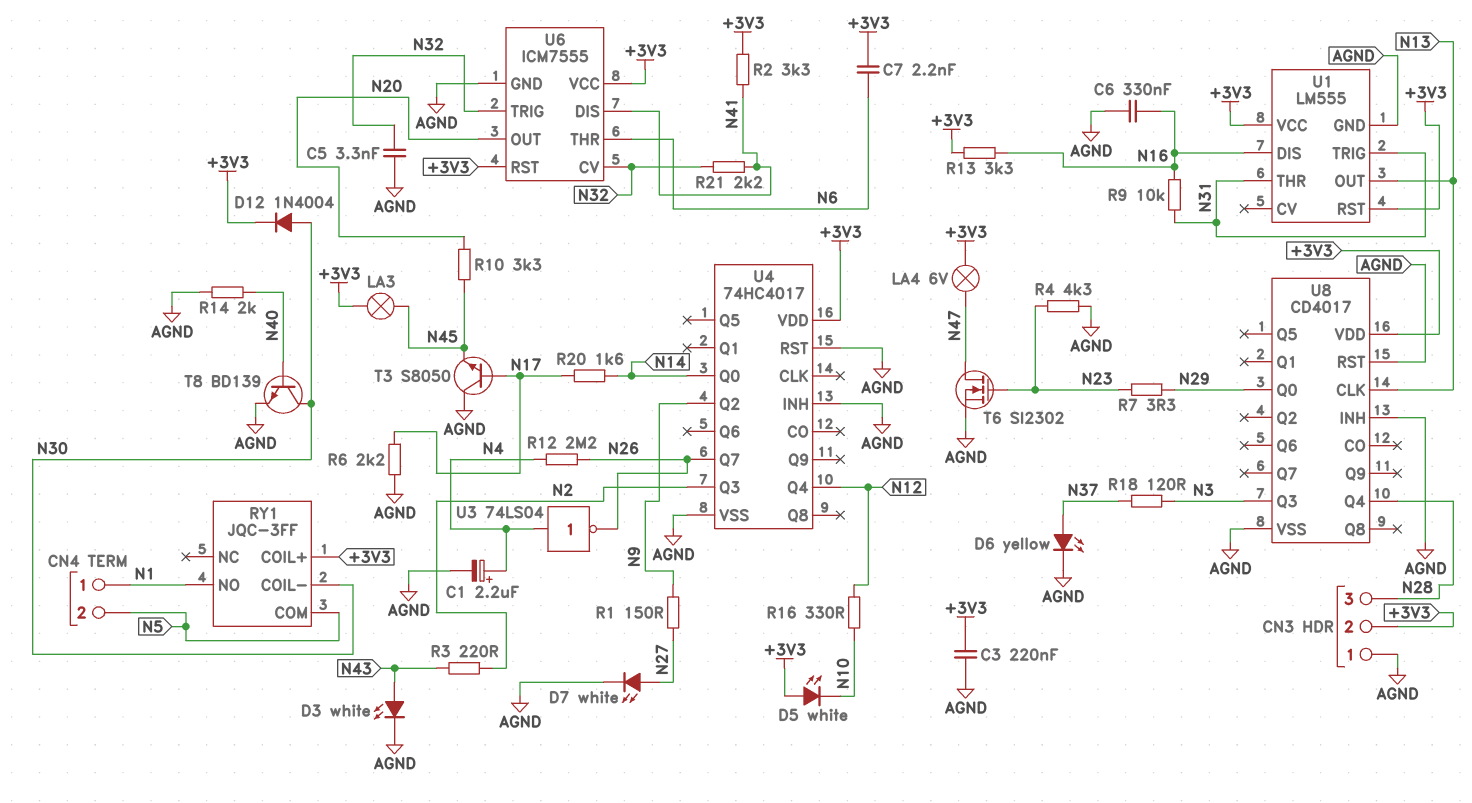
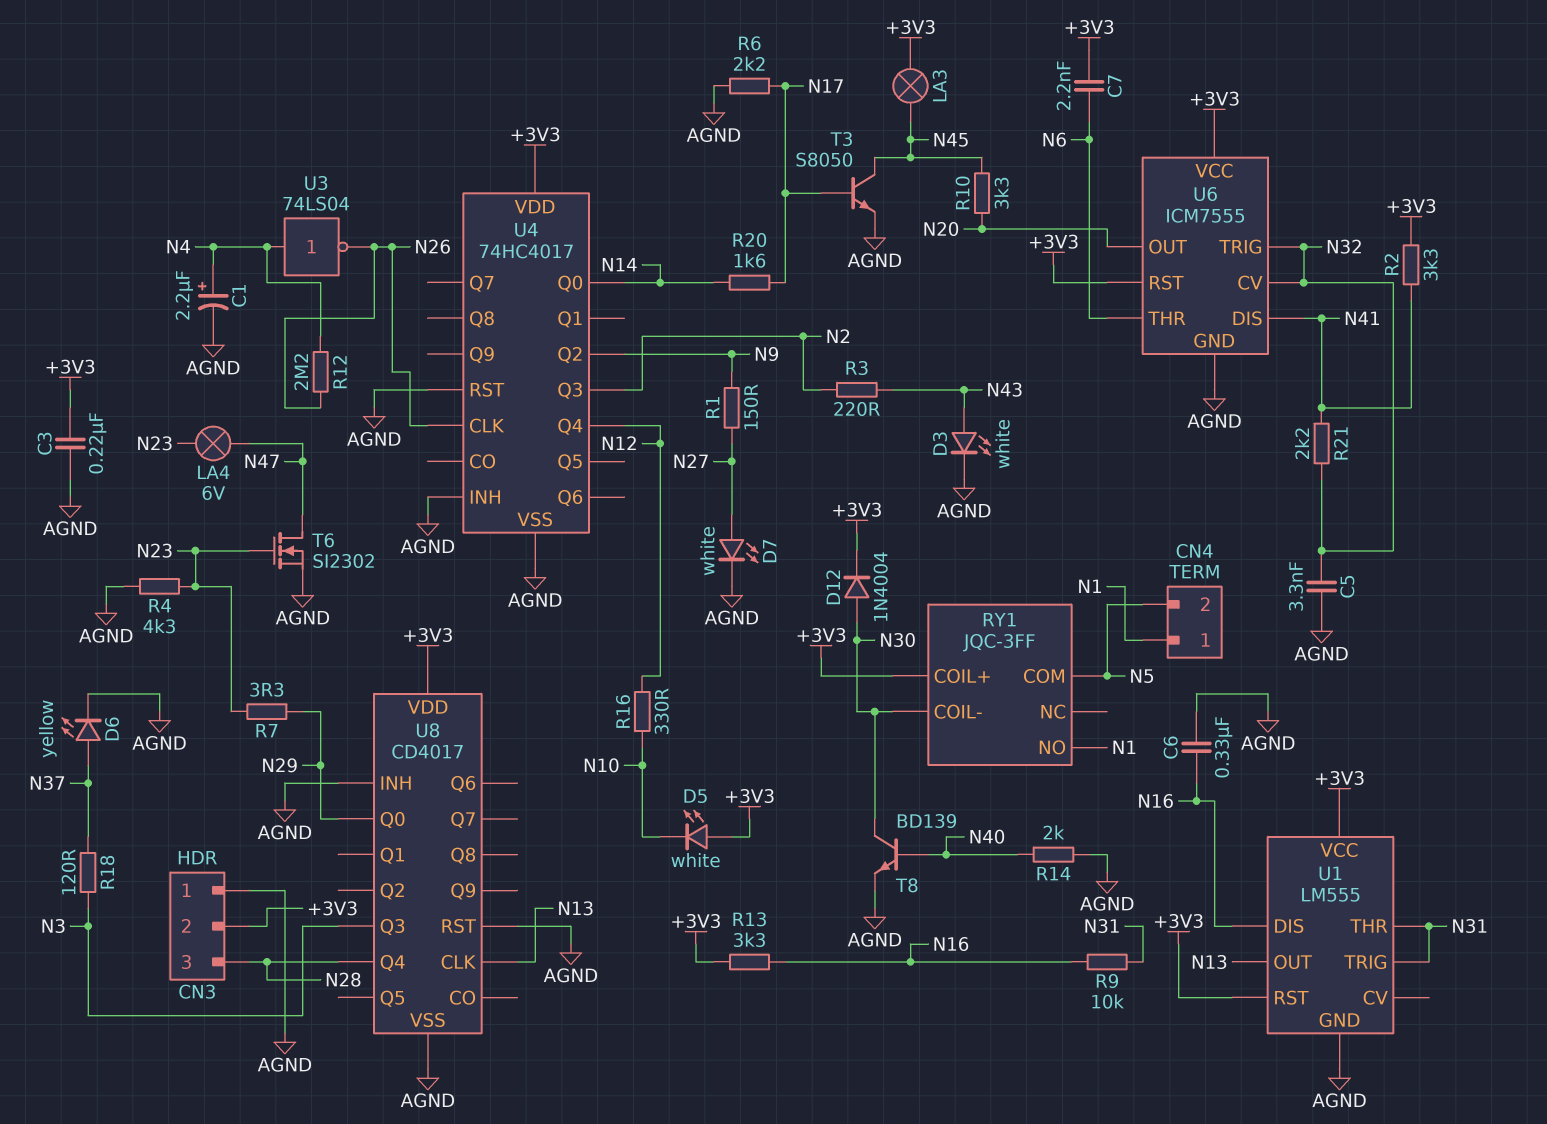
LA4: lamp 6V (+3V3, N47) -> lamp 6V (N23, N47)
T3: NPN S8050 (B N17, C AGND, E N45) -> NPN S8050 (B N17, C N45, E AGND)
U4 pin CLK: none -> N26
U4 pin Q7: N26 -> none

